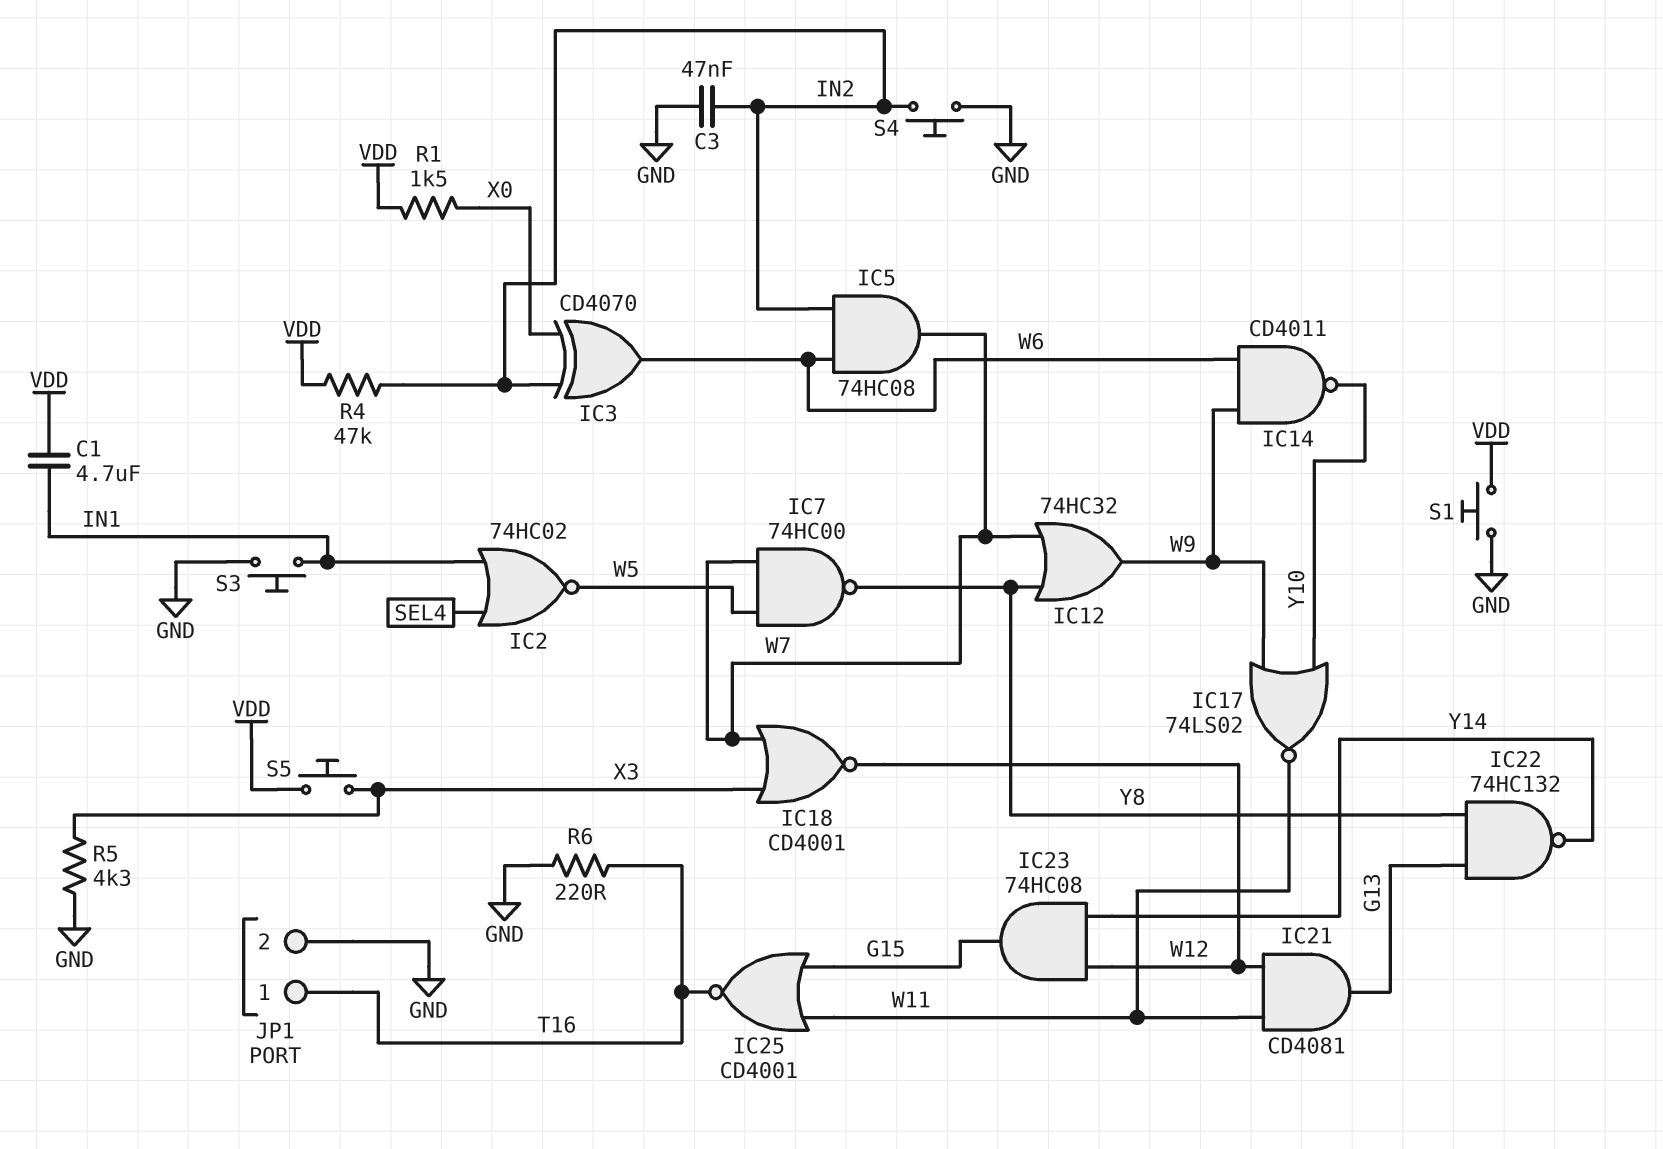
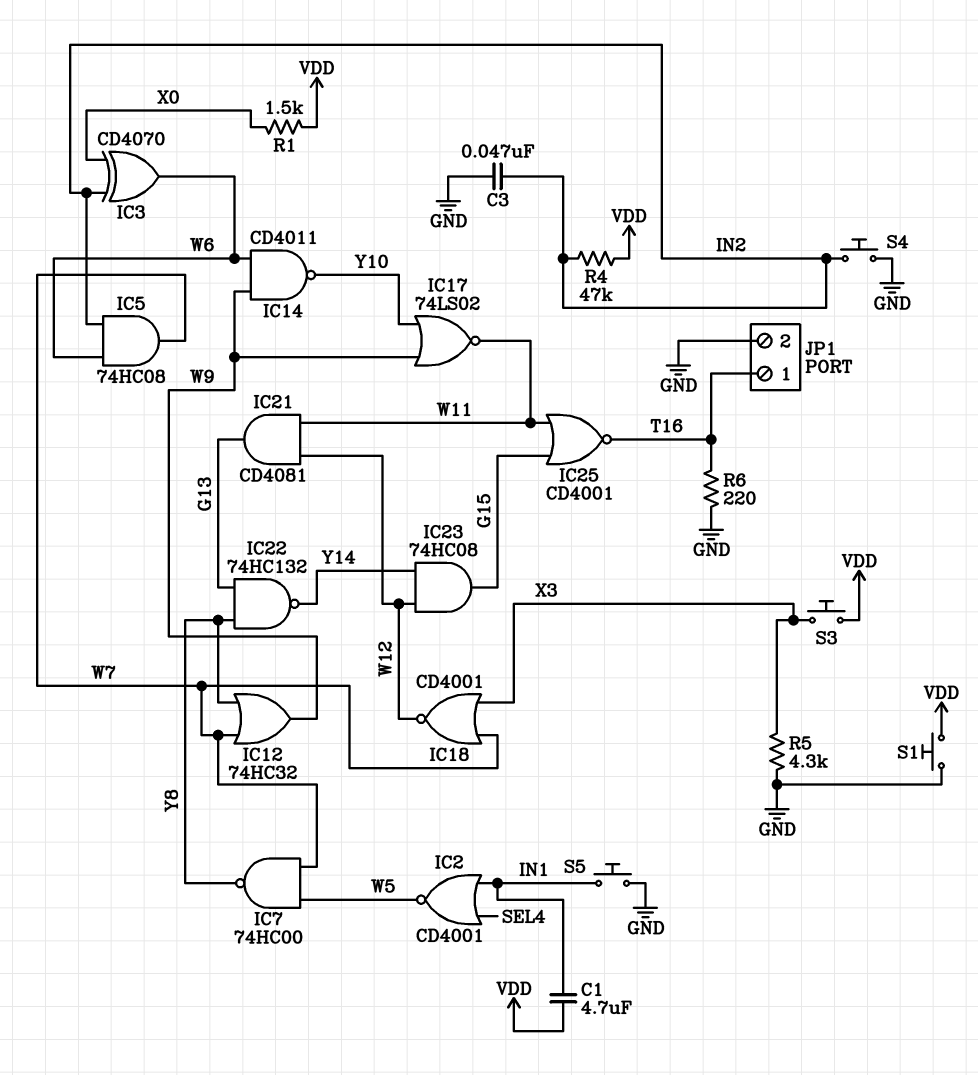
IC2: NOR 74HC02 (in IN1, in SEL4, out W5) -> NOR CD4001 (in IN1, in SEL4, out W5)
S3: button (GND, IN1) -> button (VDD, X3)
S5: button (VDD, X3) -> button (GND, IN1)

